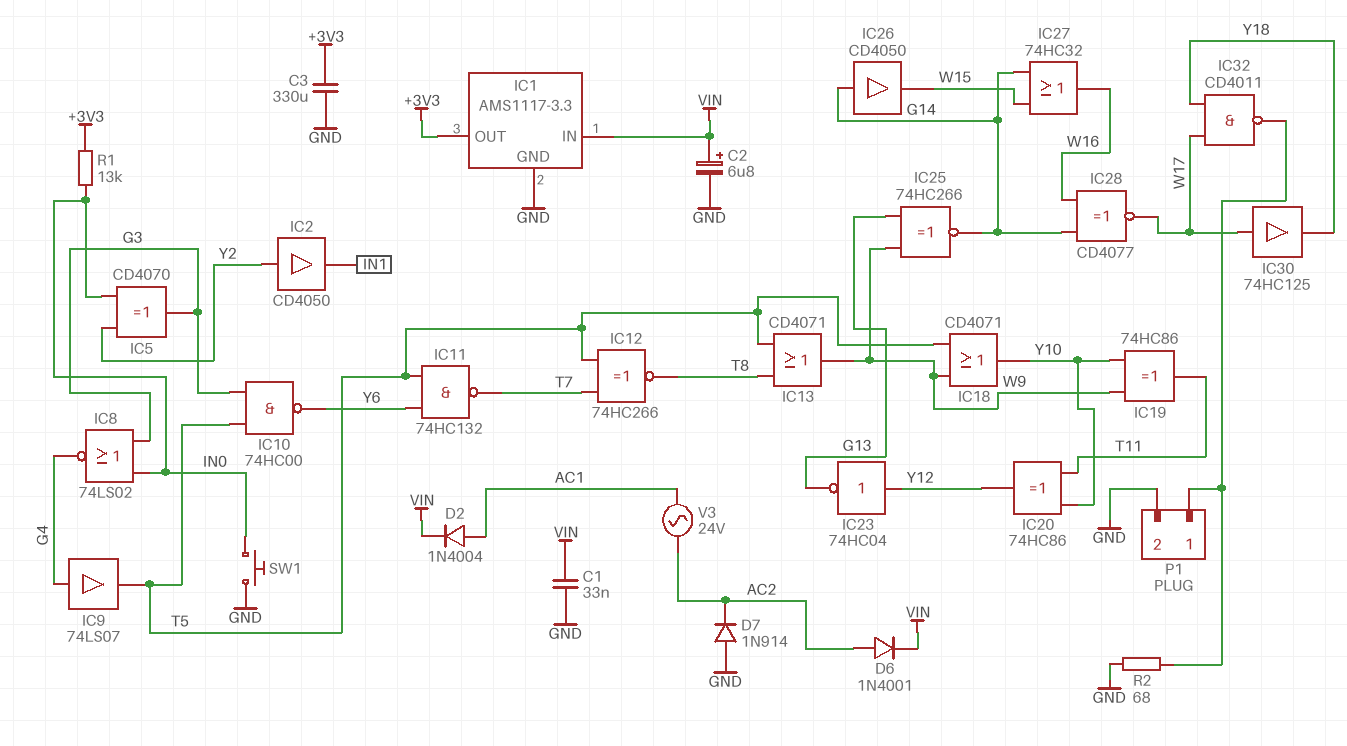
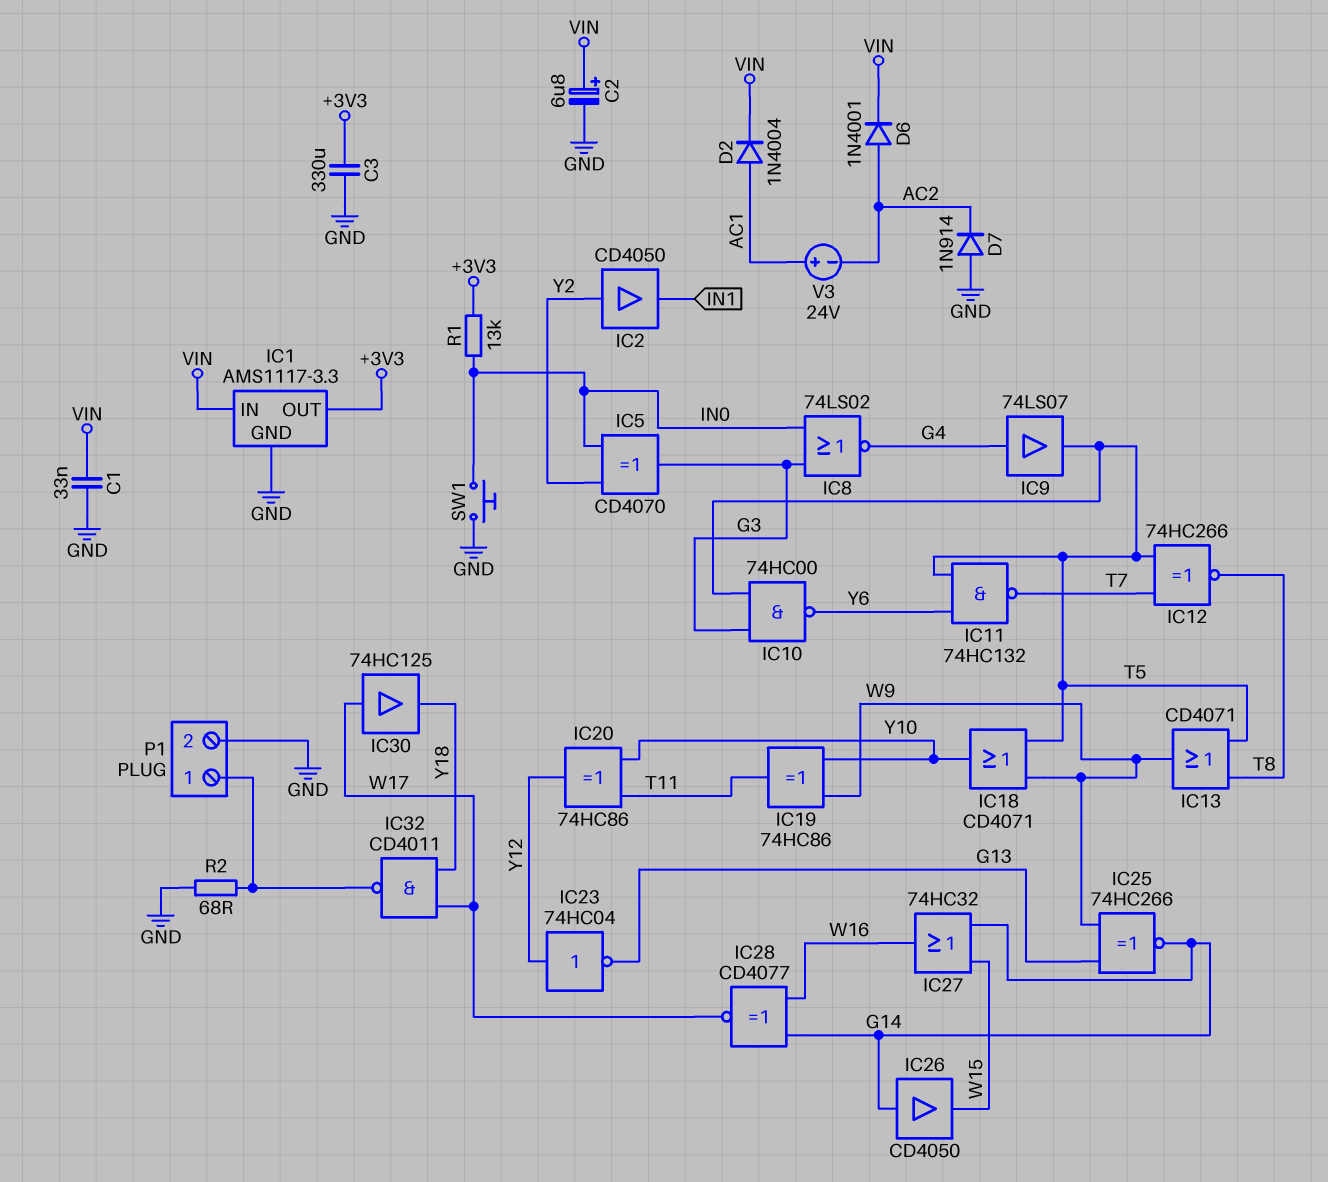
V3: AC 24V (AC1, AC2) -> 24V (plus AC1, minus AC2)

